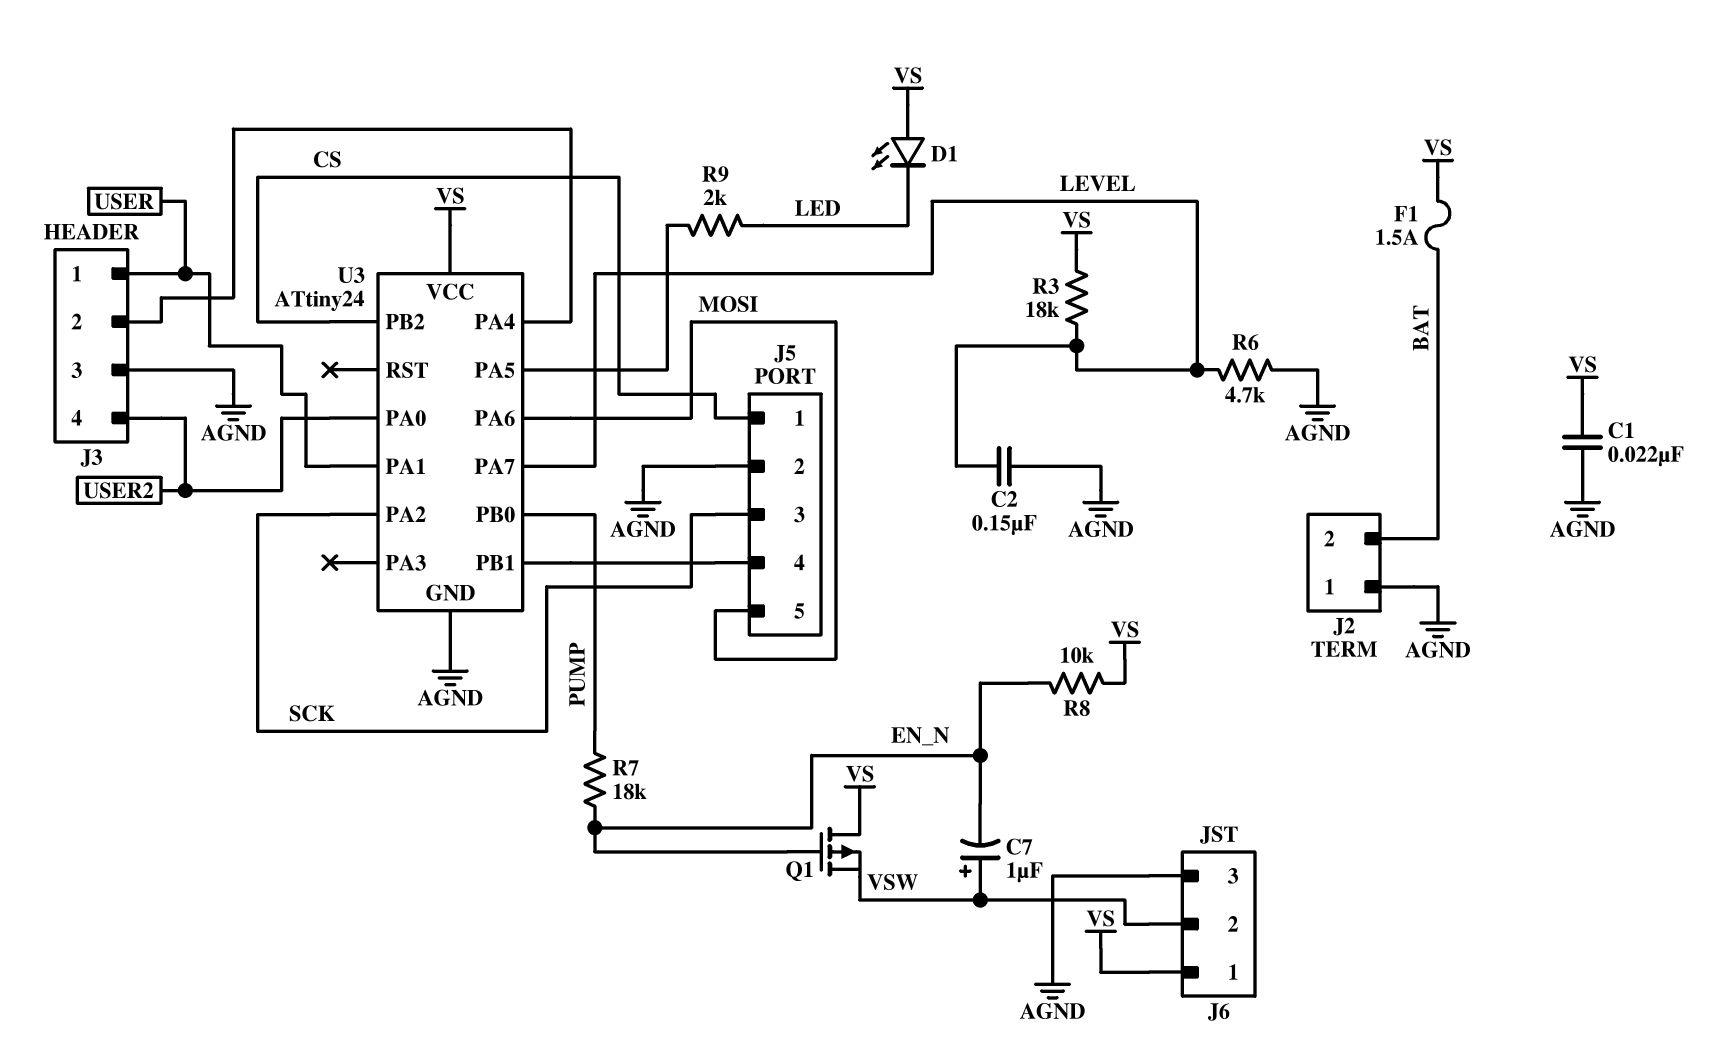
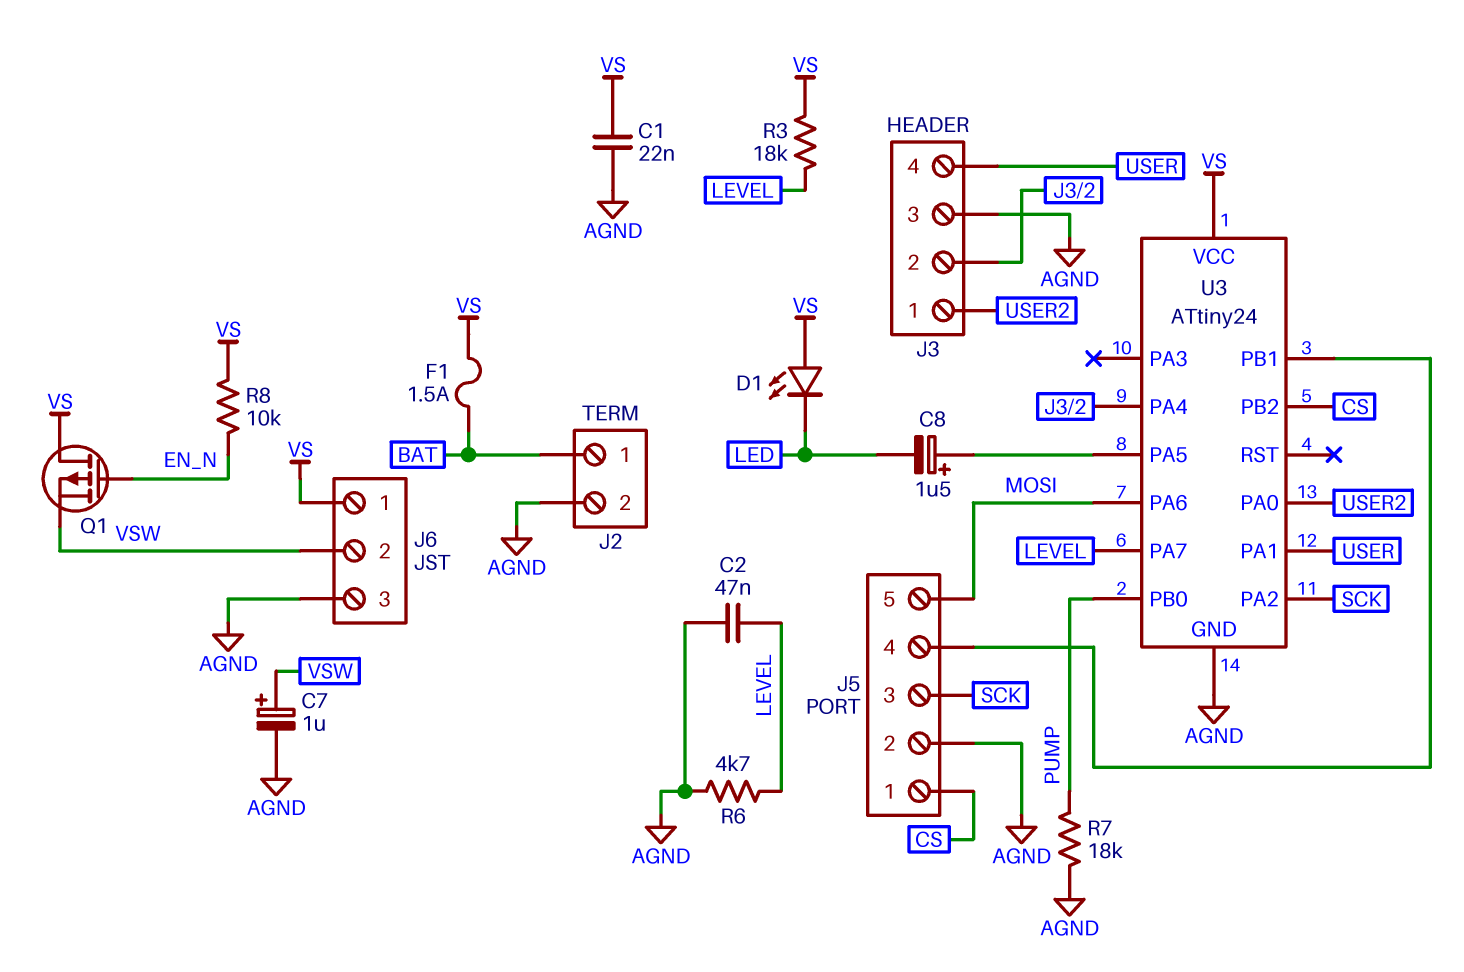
C2: 150nF (AGND, LEVEL) -> 47nF (AGND, LEVEL)
C7: 1uF (plus VSW, minus EN_N) -> 1uF (plus VSW, minus AGND)
C8: none -> 1.5uF (plus U3/PA5, minus LED)
J2 pin 1: AGND -> BAT
J2 pin 2: BAT -> AGND
J3 pin 1: USER -> USER2
J3 pin 4: USER2 -> USER
R7: 18k (EN_N, PUMP) -> 18k (AGND, PUMP)
R9: 2k (LED, U3/PA5) -> none

